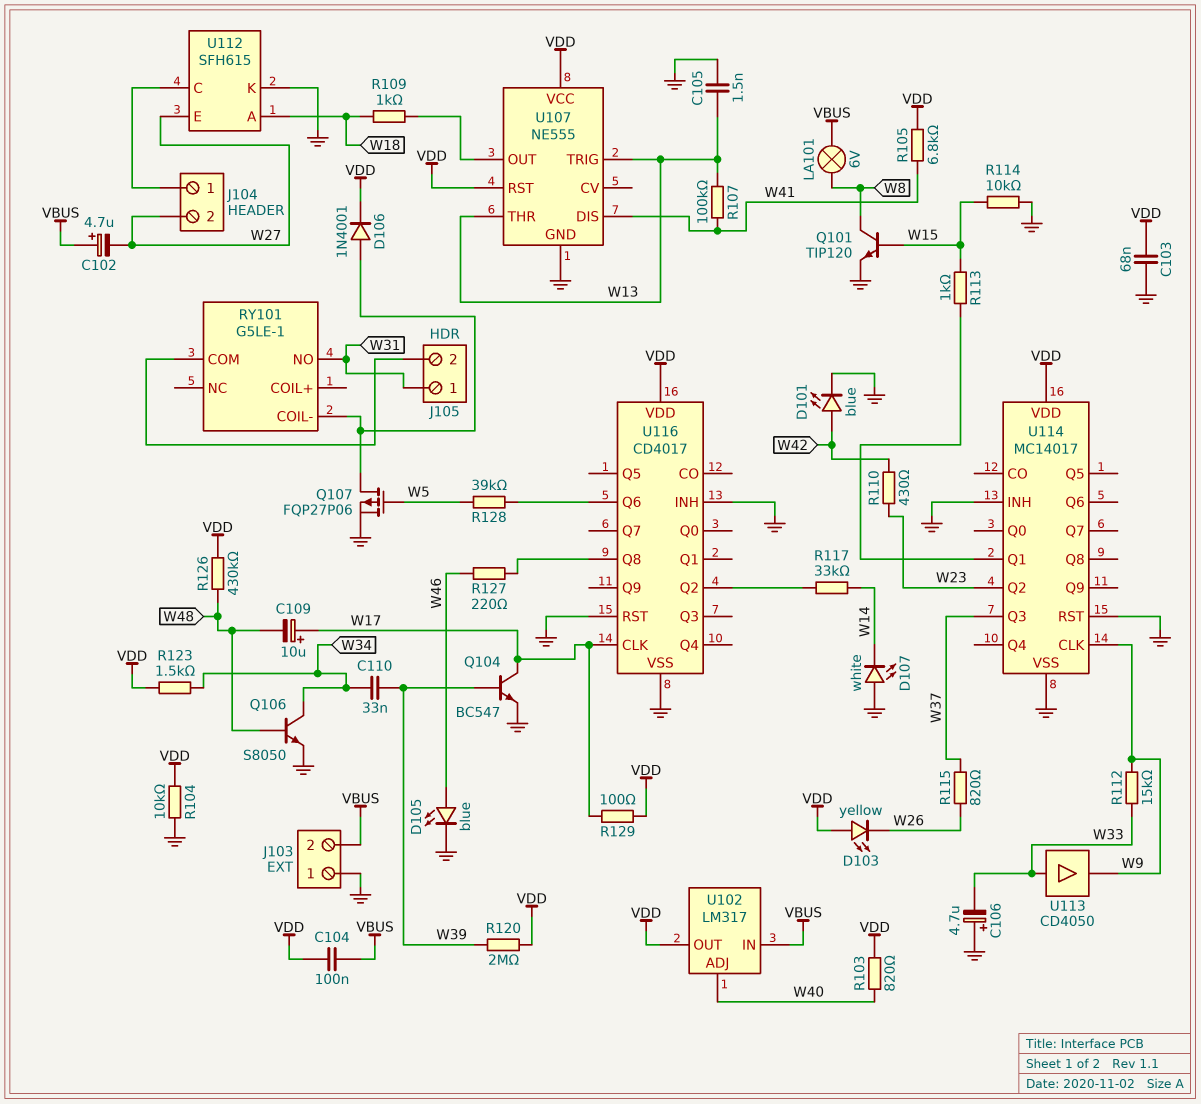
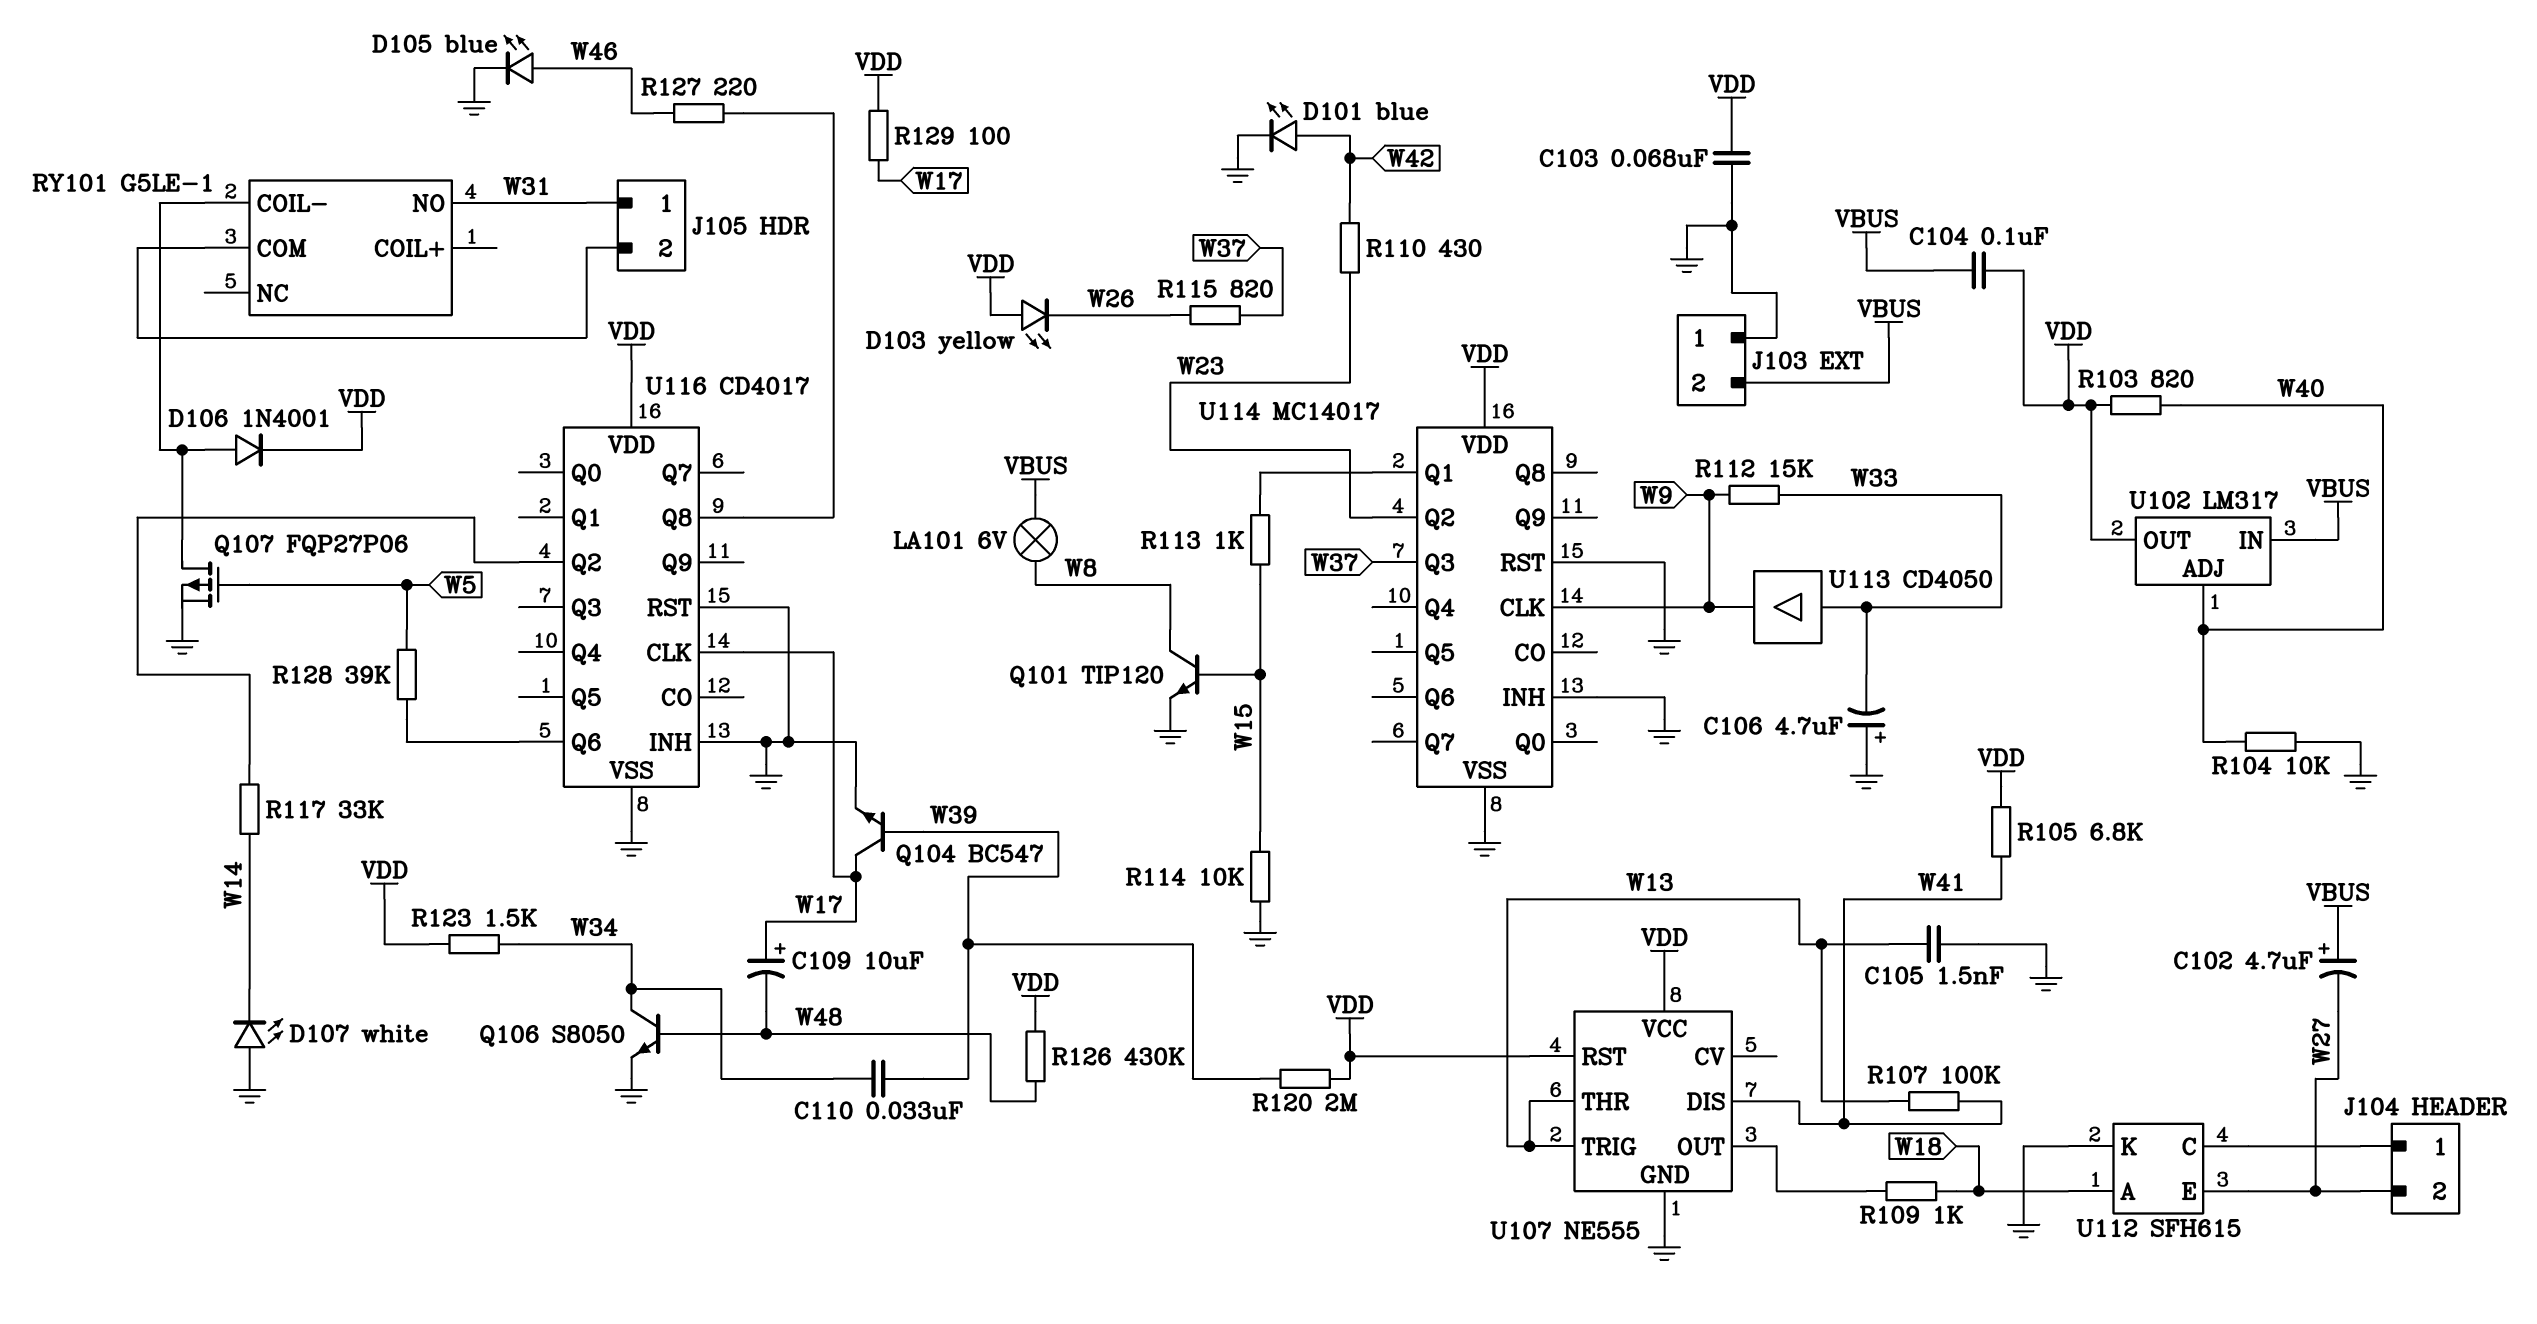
R104: 10k (GND, VDD) -> 10k (GND, W40)

